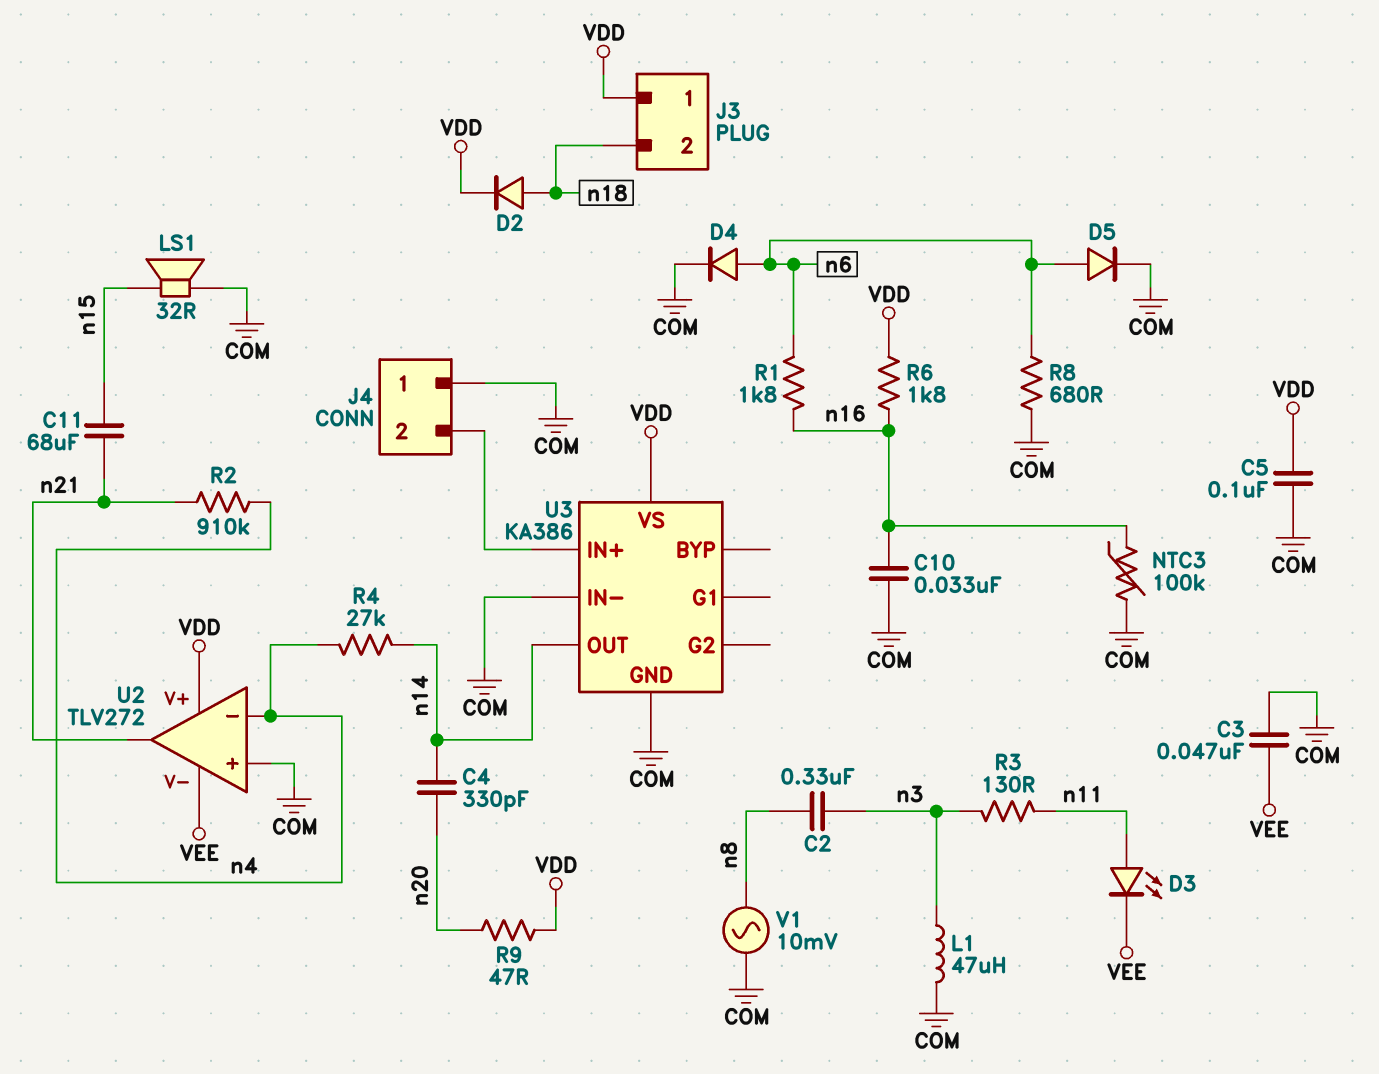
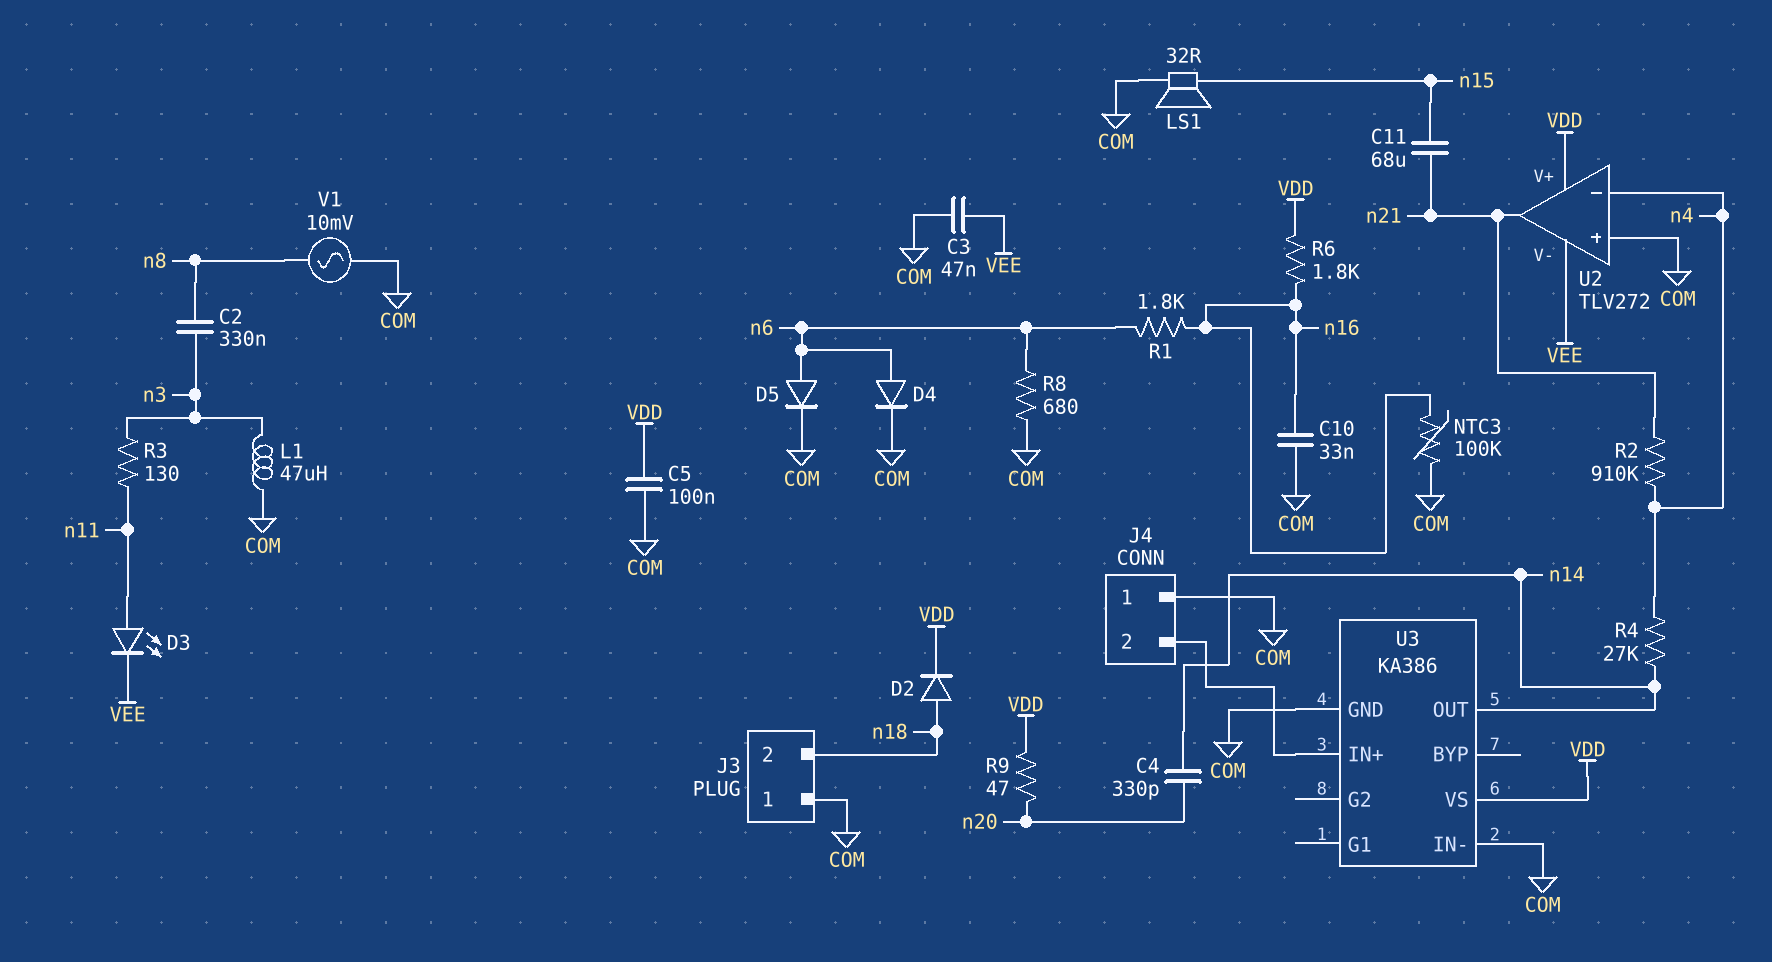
J3 pin 1: VDD -> COM

